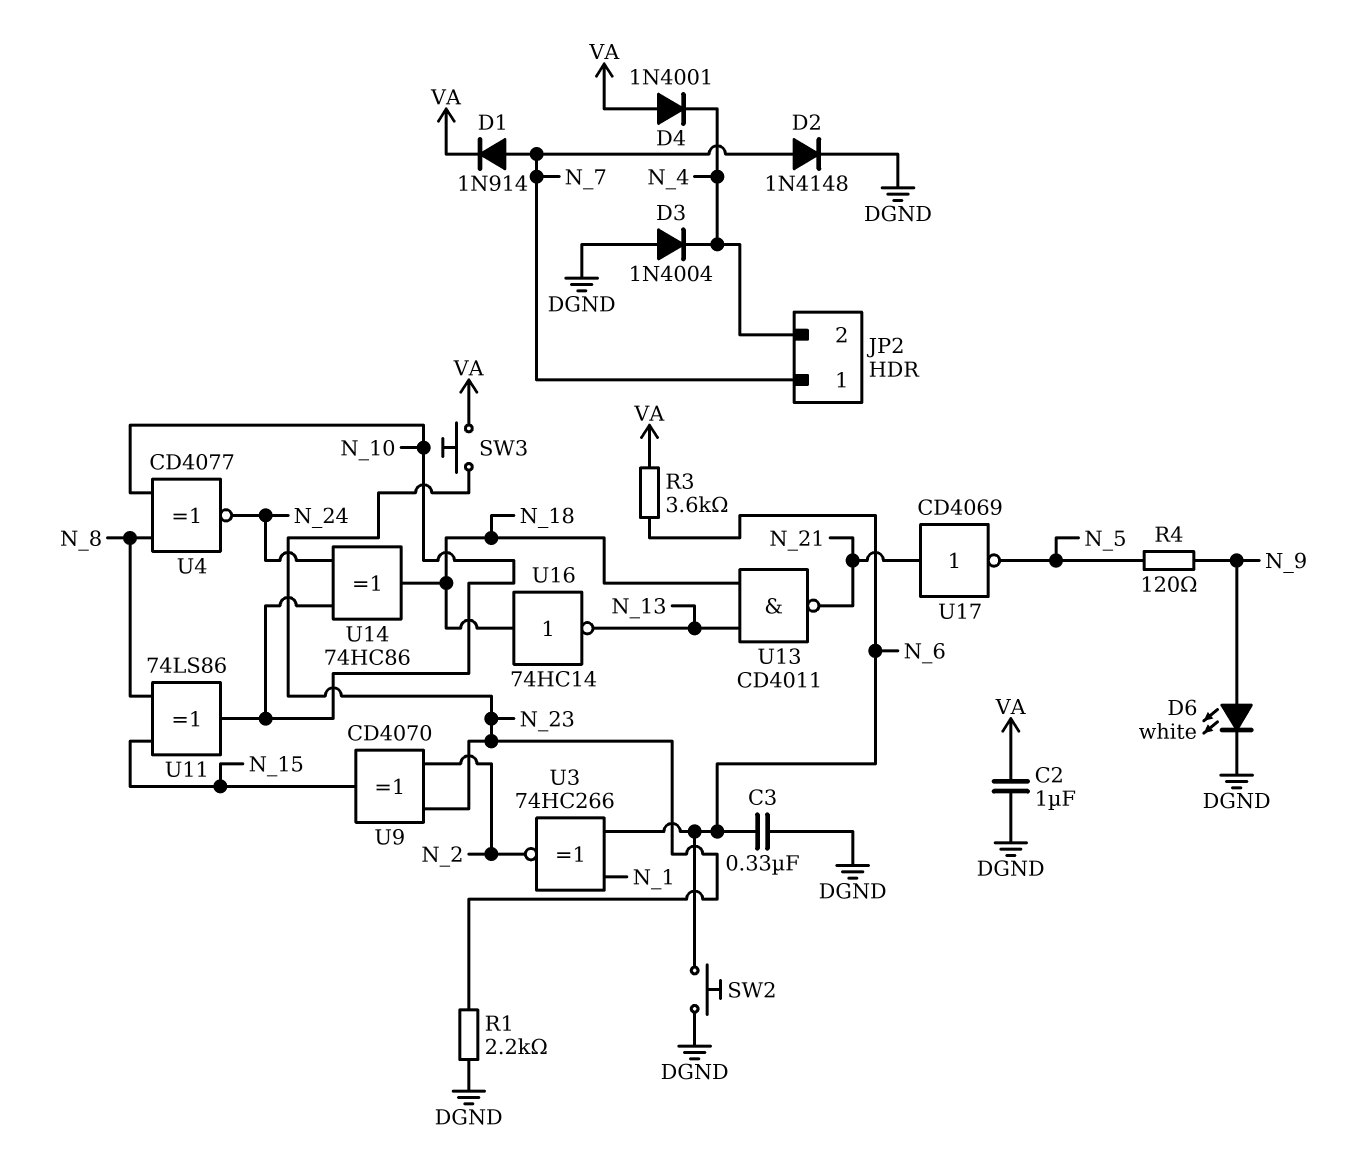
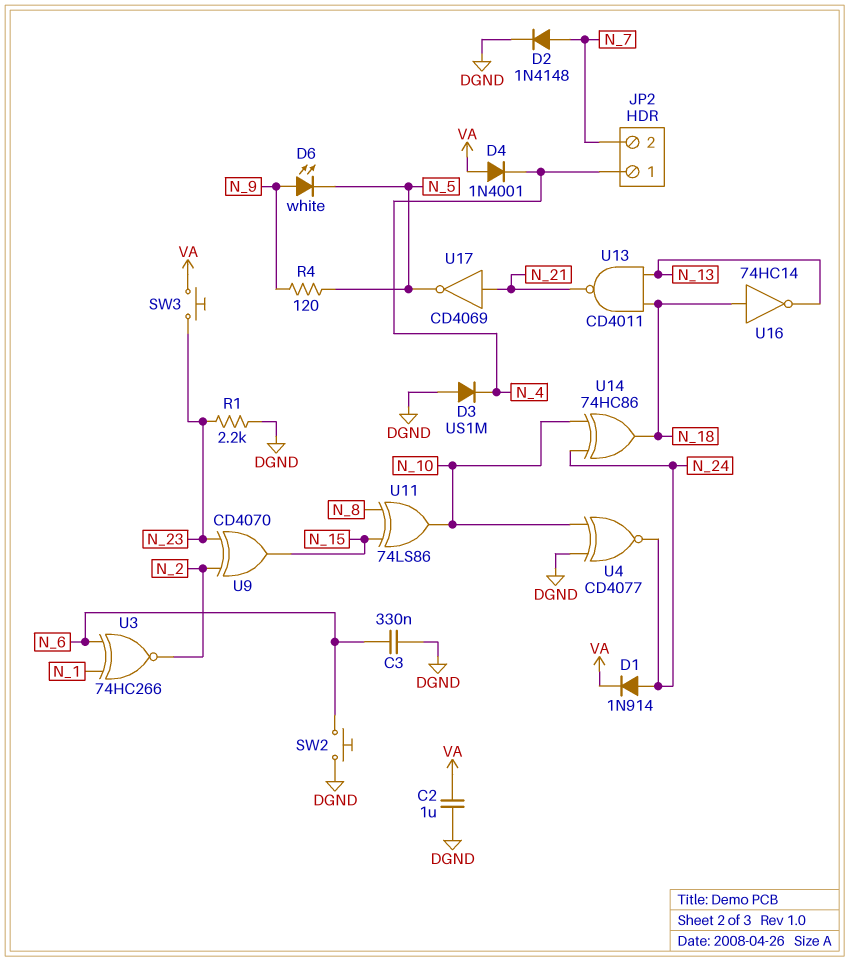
D1: diode 1N914 (A N_7, K VA) -> diode 1N914 (A N_24, K VA)
D3: diode 1N4004 (A DGND, K N_4) -> diode US1M (A DGND, K N_4)
D6: LED white (A N_9, K DGND) -> LED white (A N_9, K N_5)
JP2 pin 1: N_7 -> N_4
JP2 pin 2: N_4 -> N_7
R3: 3.6k (N_6, VA) -> none
U4: XNOR CD4077 (in N_8, in N_10, out N_24) -> XNOR CD4077 (in DGND, in N_10, out N_24)

